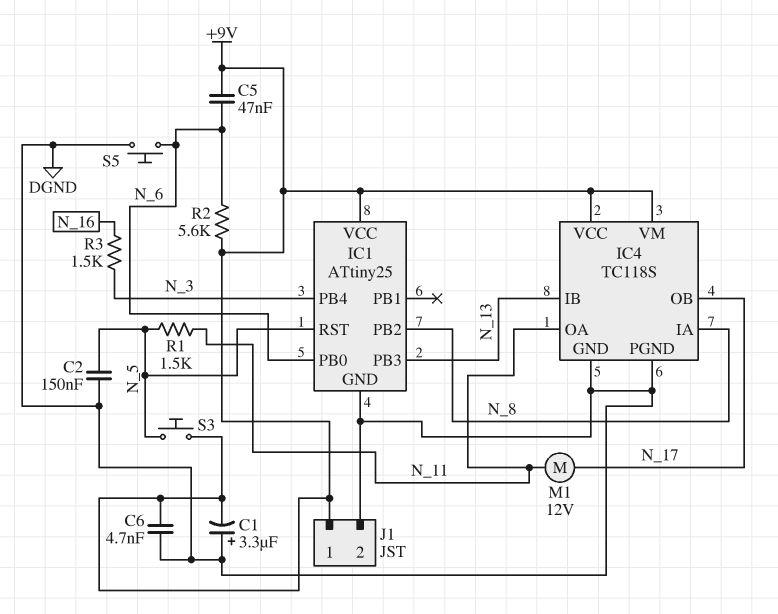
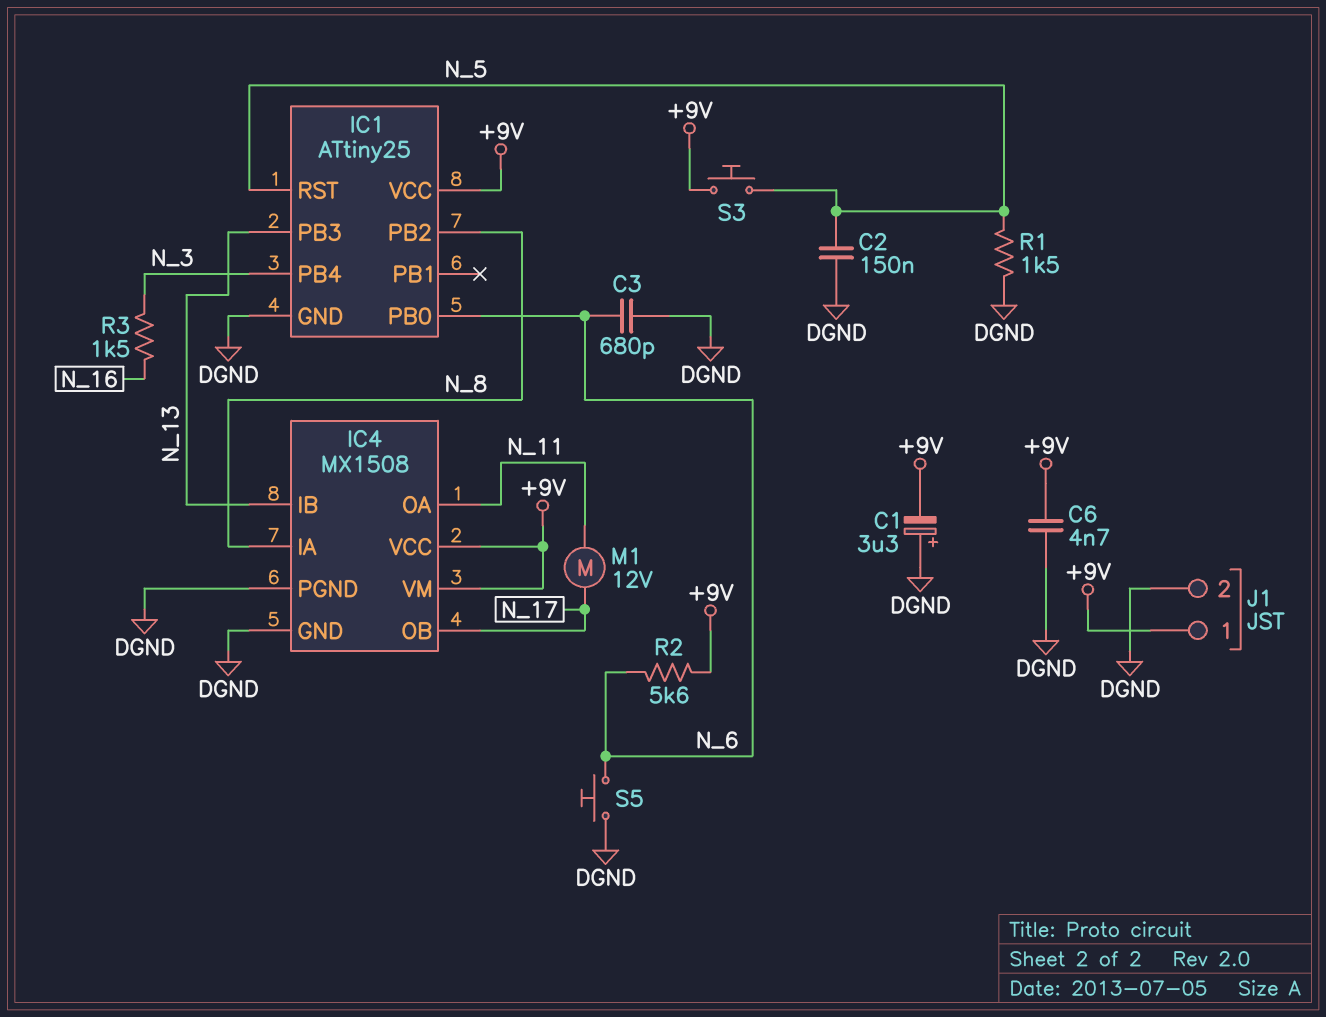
C3: none -> 680pF (DGND, N_6)
C5: 47nF (+9V, N_6) -> none
IC4: TC118S -> MX1508
R1: 1.5k (N_5, N_11) -> 1.5k (DGND, N_5)

